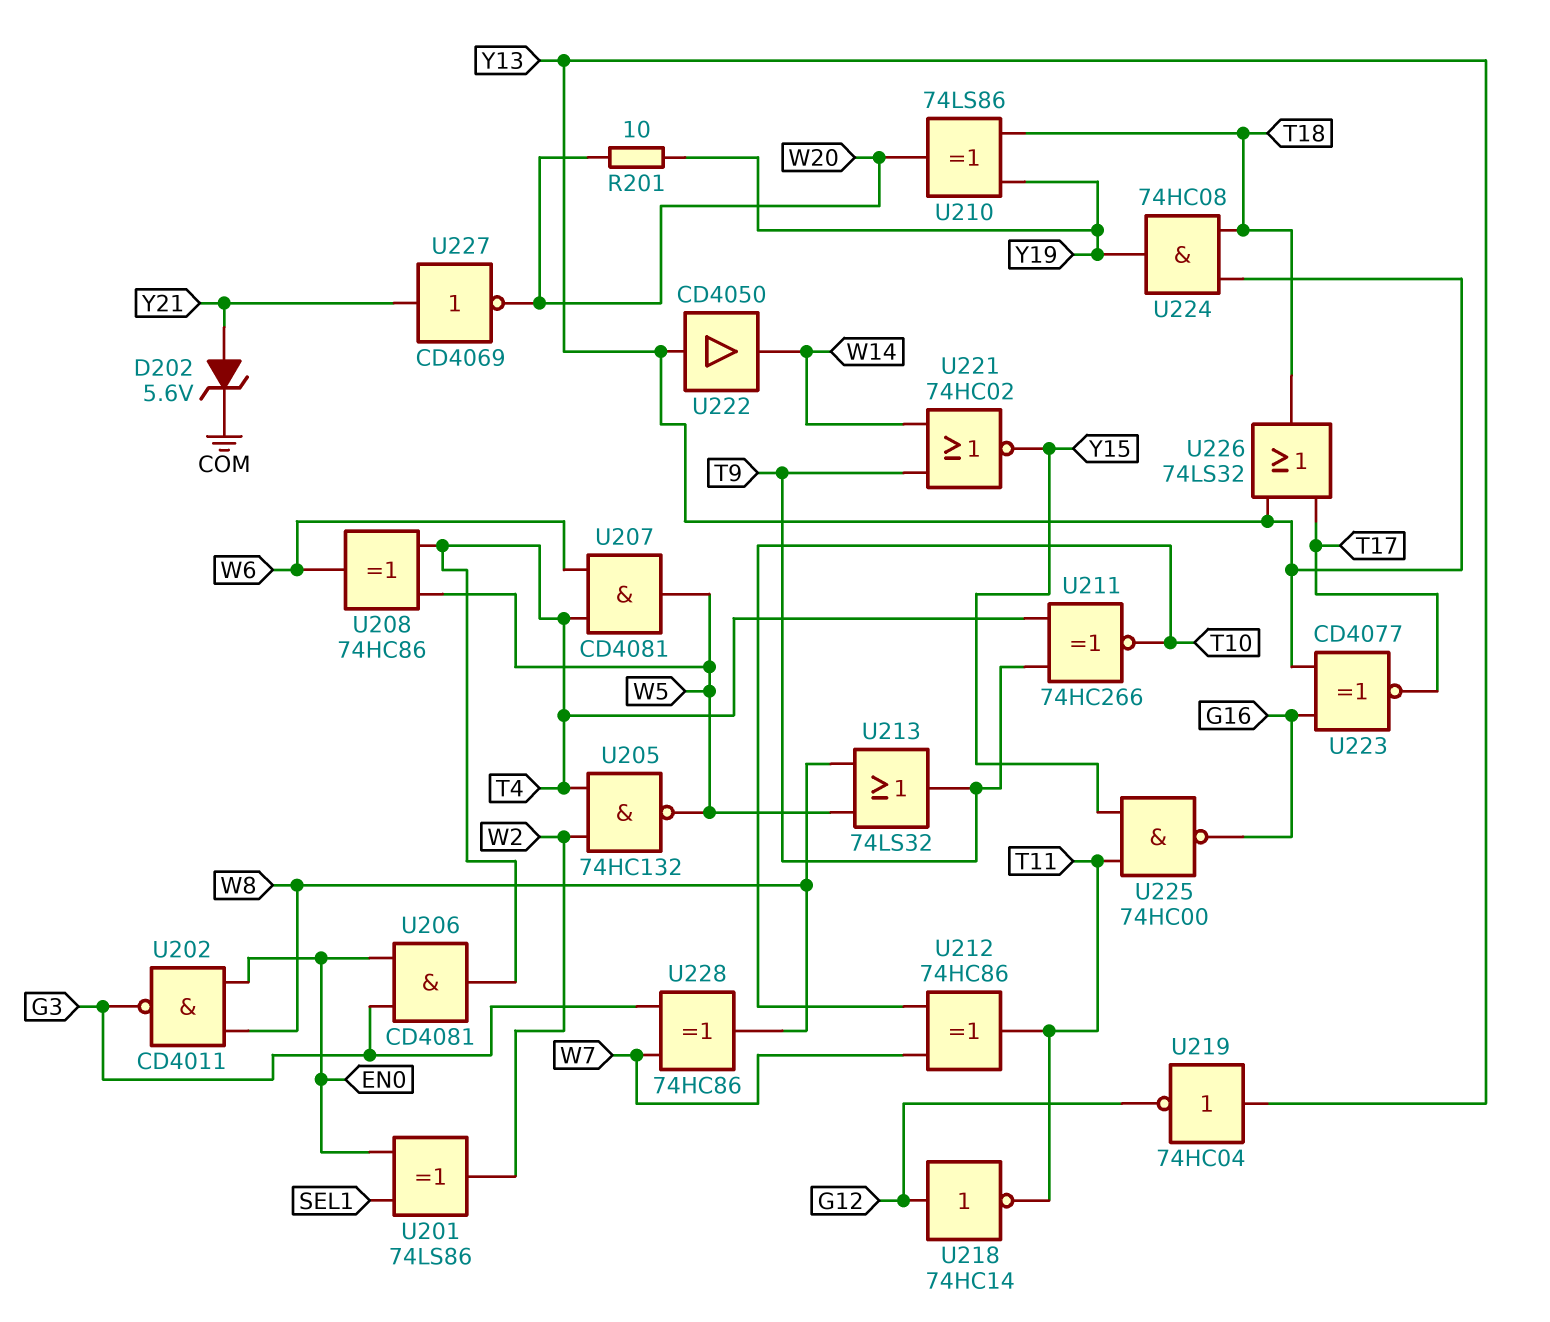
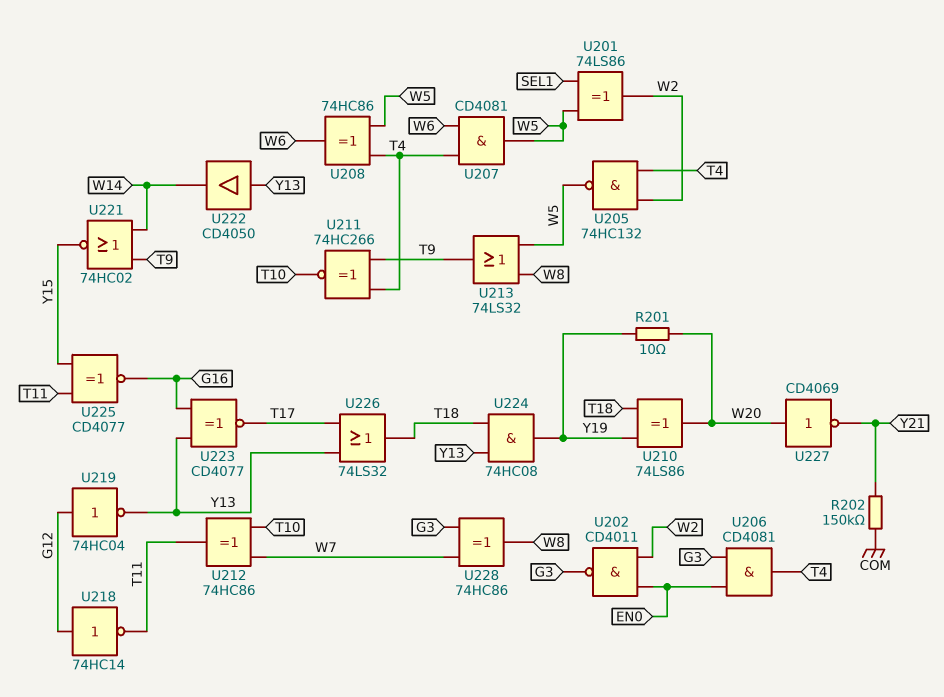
D202: zener 5.6V (A Y21, K COM) -> none
R202: none -> 150k (COM, Y21)
U201: XOR 74LS86 (in EN0, in SEL1, out W2) -> XOR 74LS86 (in SEL1, in W5, out W2)
U202: NAND CD4011 (in EN0, in W8, out G3) -> NAND CD4011 (in EN0, in W2, out G3)
U219: NOT 74HC04 (in Y13, out G12) -> NOT 74HC04 (in G12, out Y13)
U225: NAND 74HC00 (in T11, in Y15, out G16) -> XNOR CD4077 (in T11, in Y15, out G16)
U227: NOT CD4069 (in Y21, out W20) -> NOT CD4069 (in W20, out Y21)

